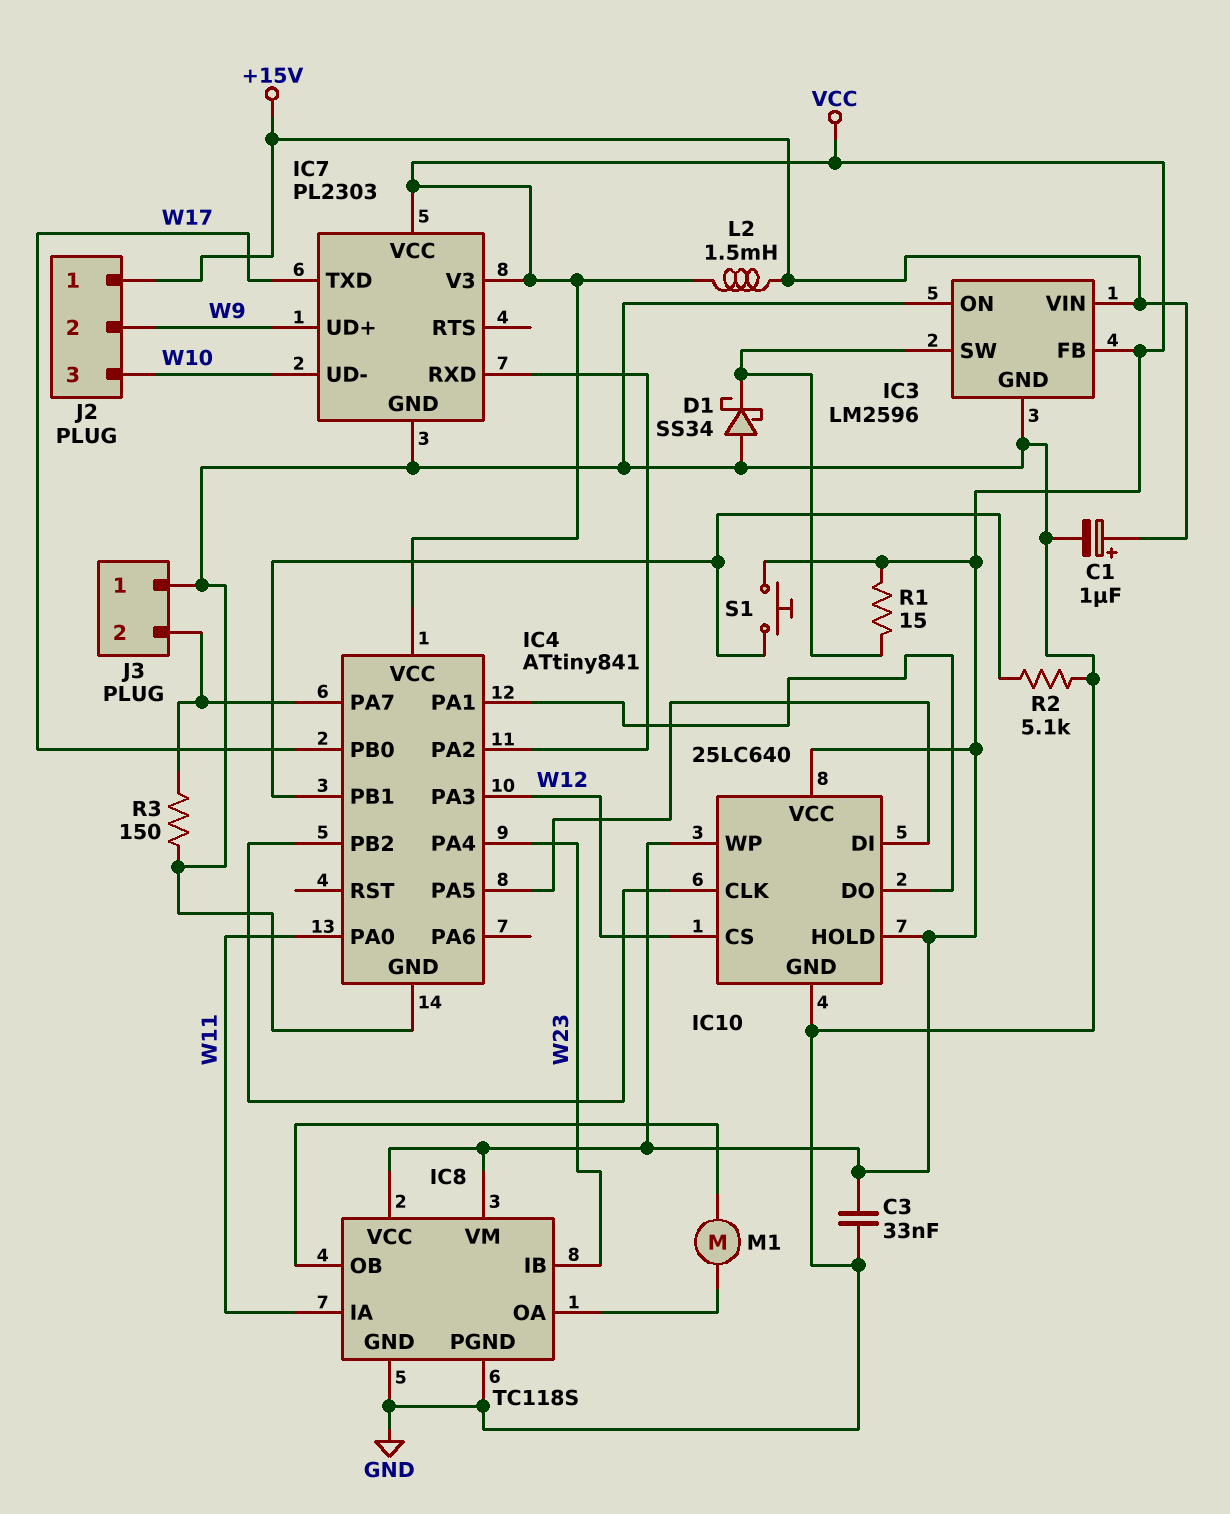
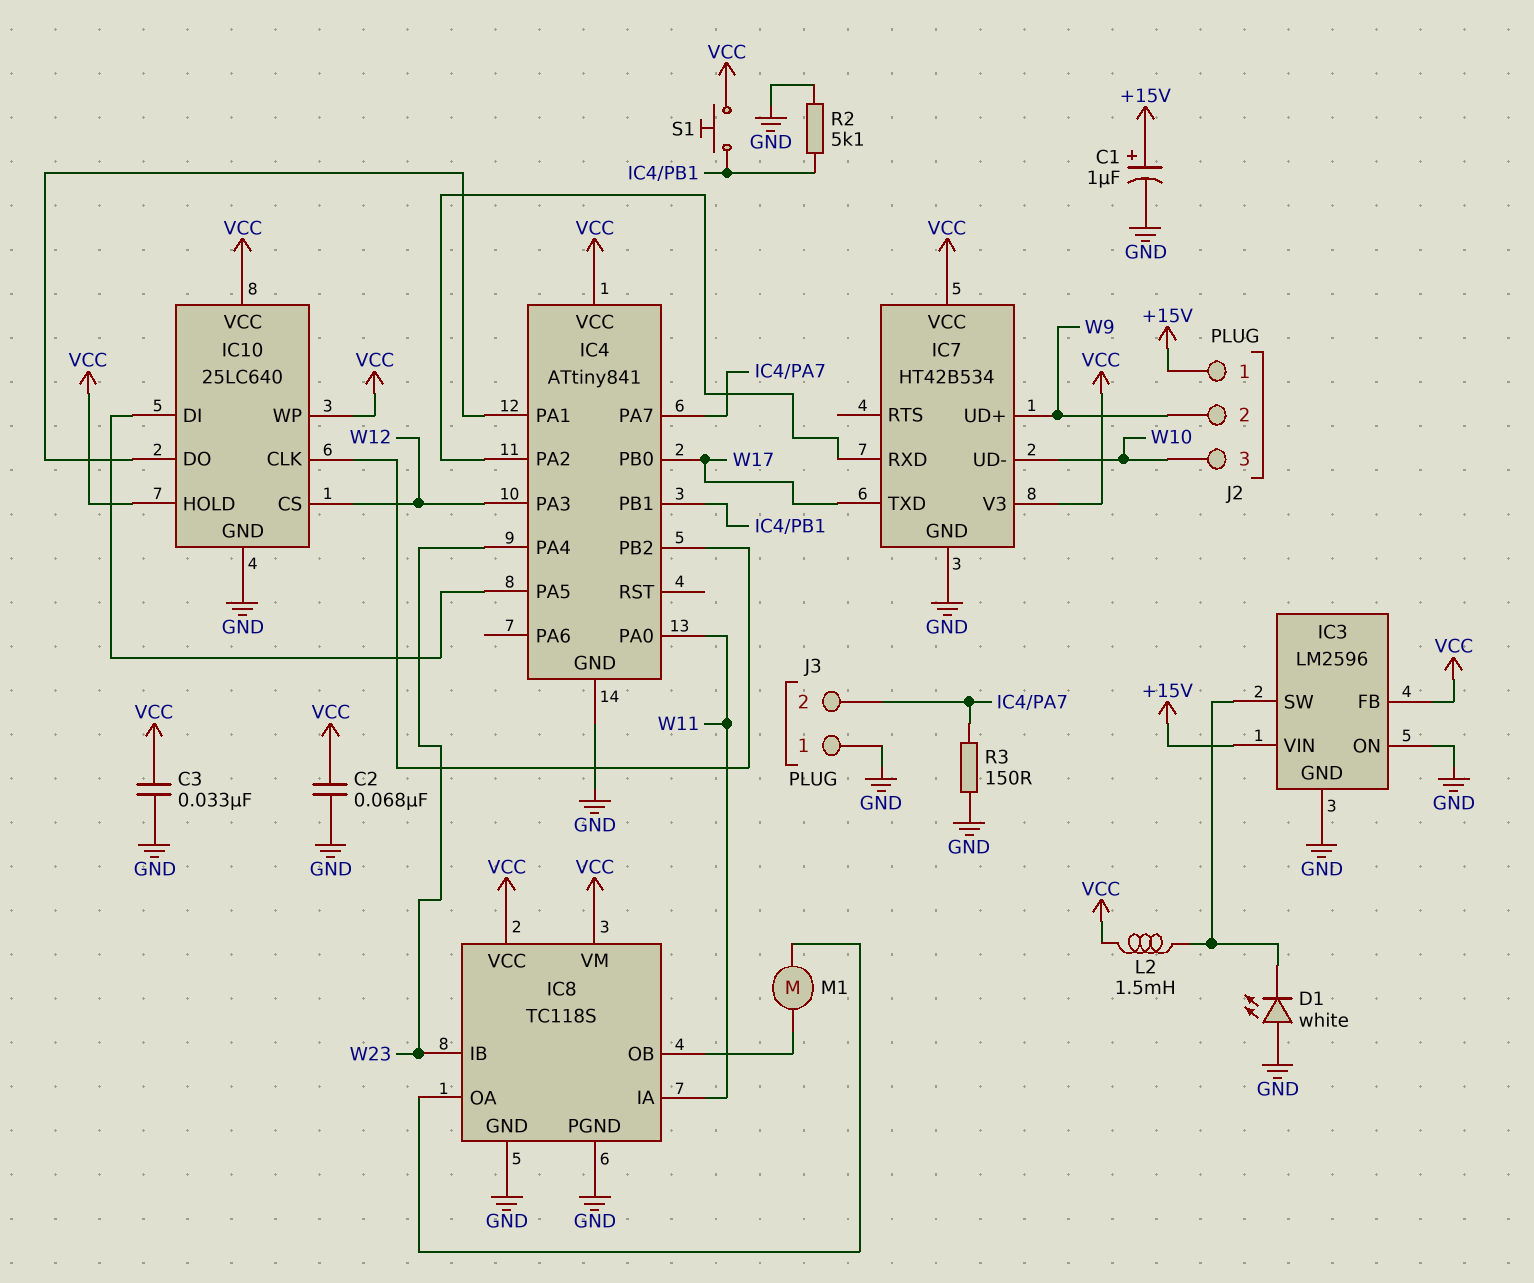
C2: none -> 68nF (GND, VCC)
D1: schottky SS34 (A GND, K IC3/SW) -> LED white (A GND, K IC3/SW)
IC7: PL2303 -> HT42B534
L2: 1.5mH (+15V, VCC) -> 1.5mH (IC3/SW, VCC)
R1: 15 (IC3/SW, VCC) -> none

